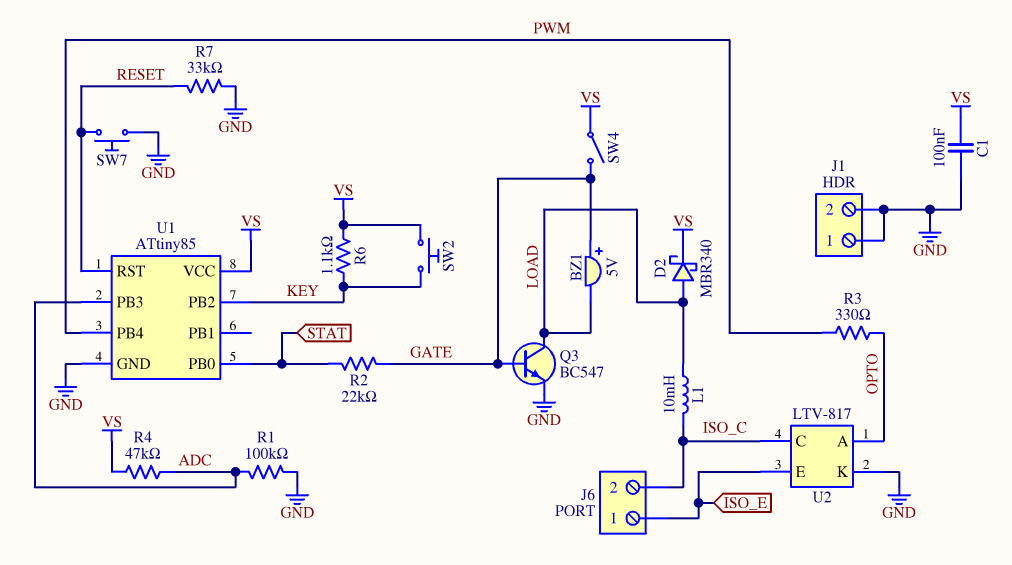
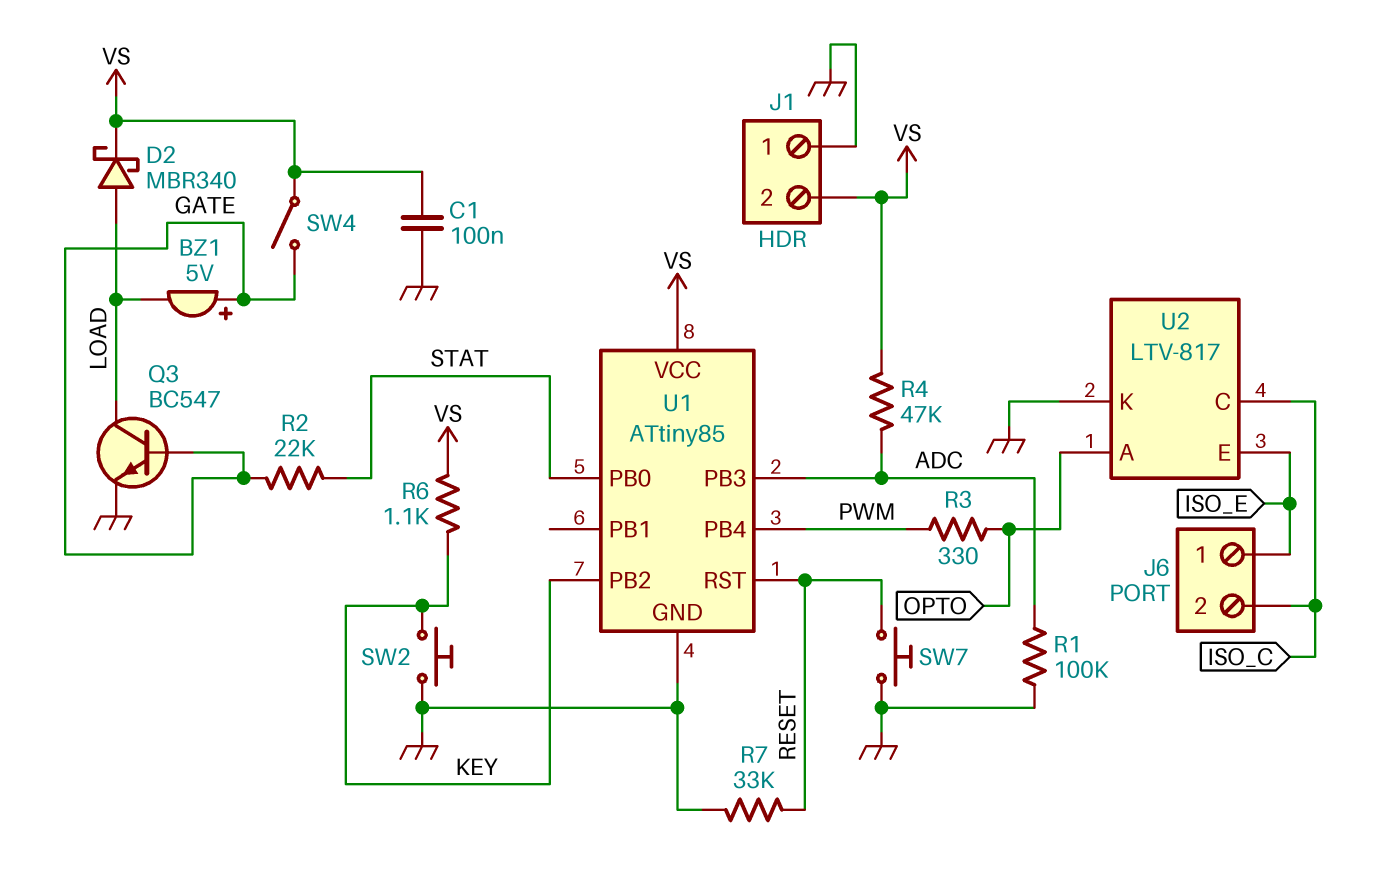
J1 pin 2: GND -> VS
L1: 10mH (ISO_C, LOAD) -> none
SW2: button (KEY, VS) -> button (GND, KEY)

